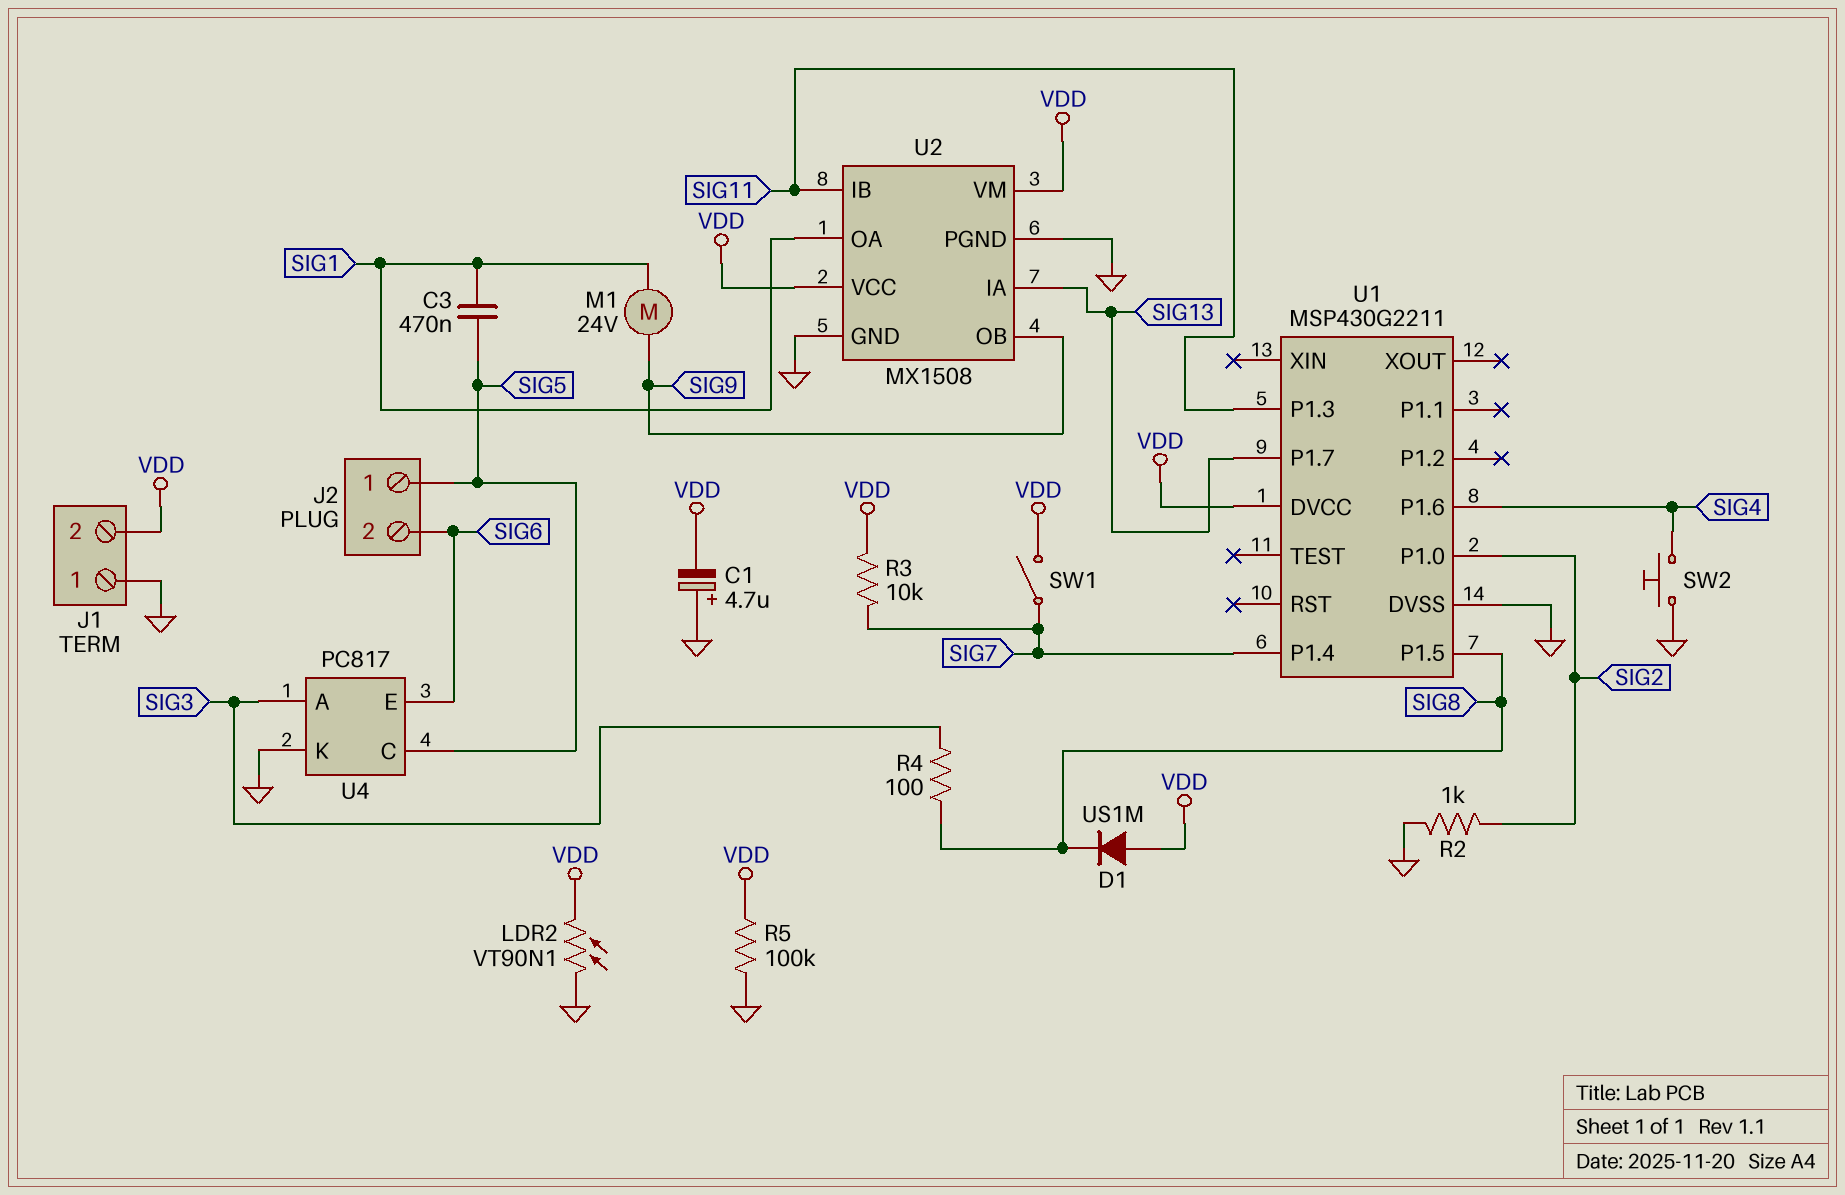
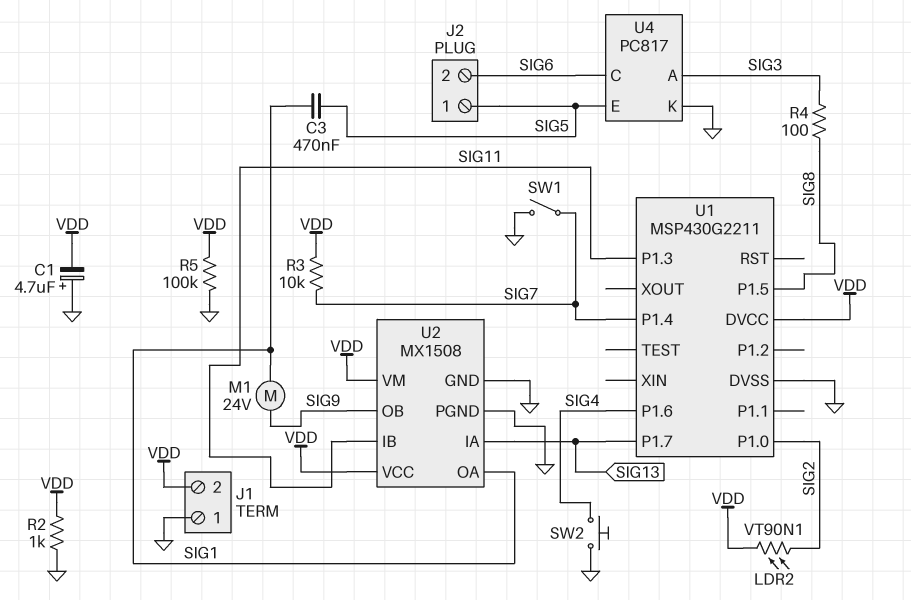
D1: diode US1M (A VDD, K SIG8) -> none
LDR2: VT90N1 (GND, VDD) -> VT90N1 (SIG2, VDD)
R2: 1k (GND, SIG2) -> 1k (GND, VDD)
SW1: switch (SIG7, VDD) -> switch (GND, SIG7)
U4 pin C: SIG5 -> SIG6
U4 pin E: SIG6 -> SIG5

